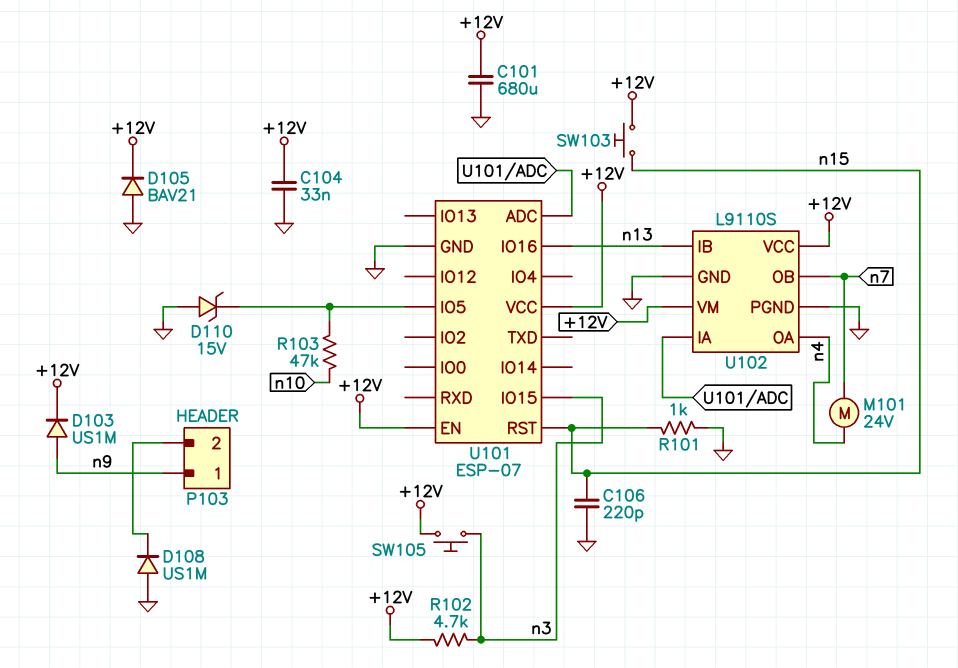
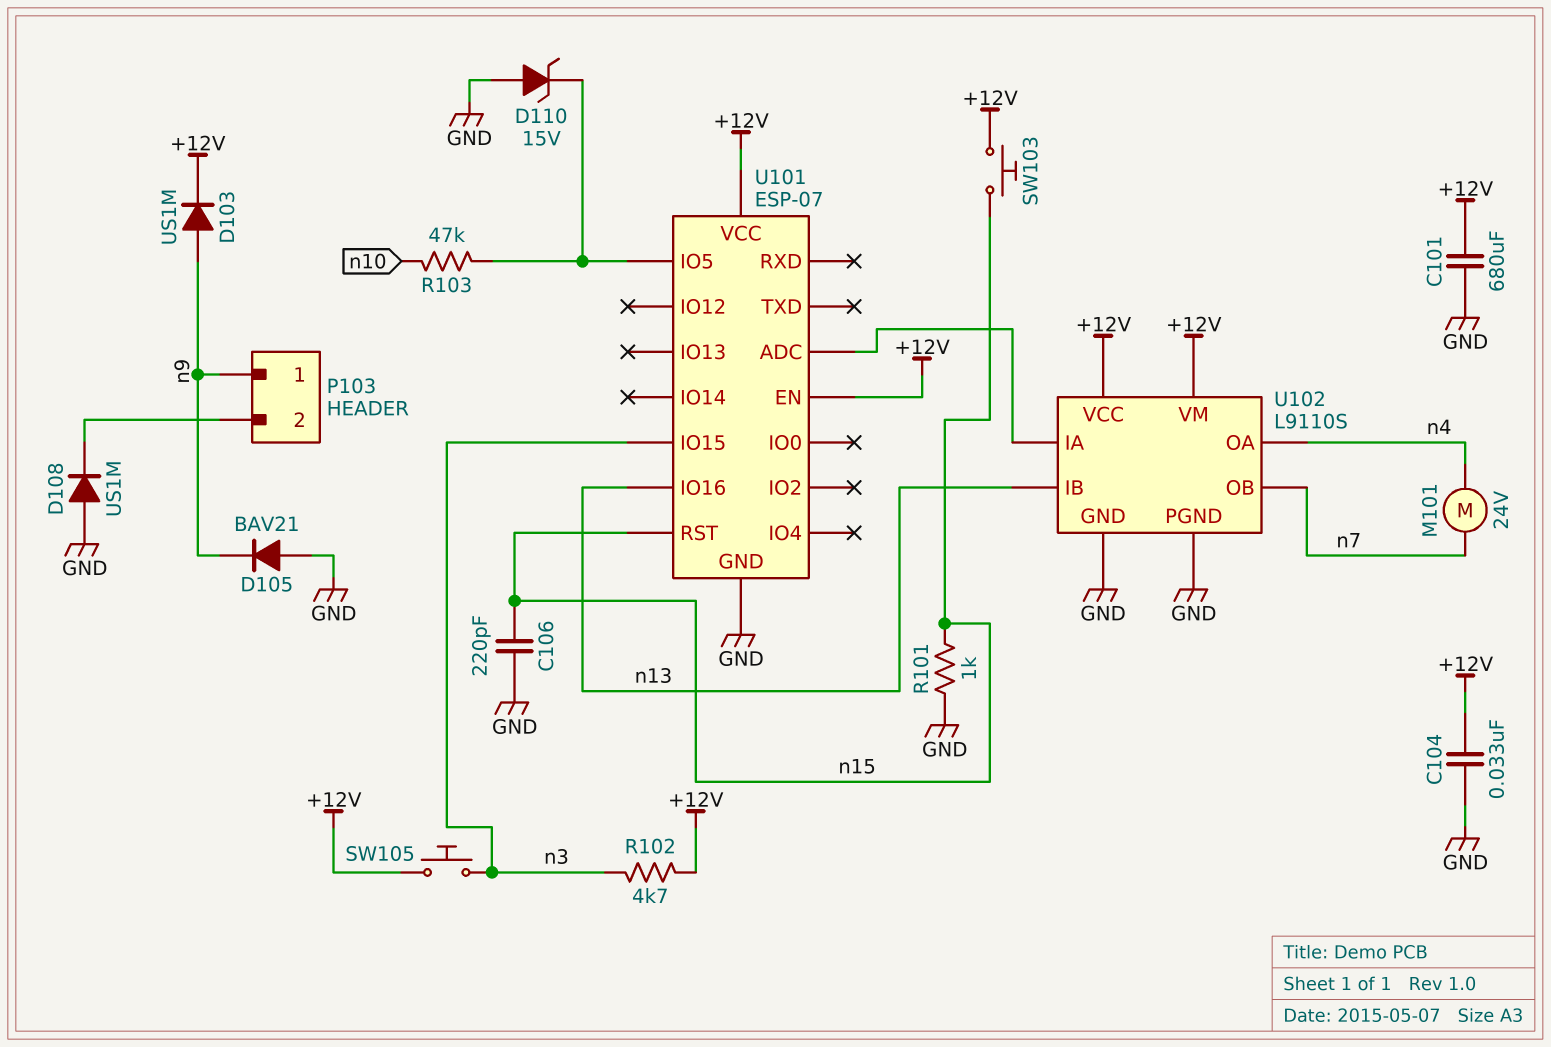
D105: diode BAV21 (A GND, K +12V) -> diode BAV21 (A GND, K n9)

